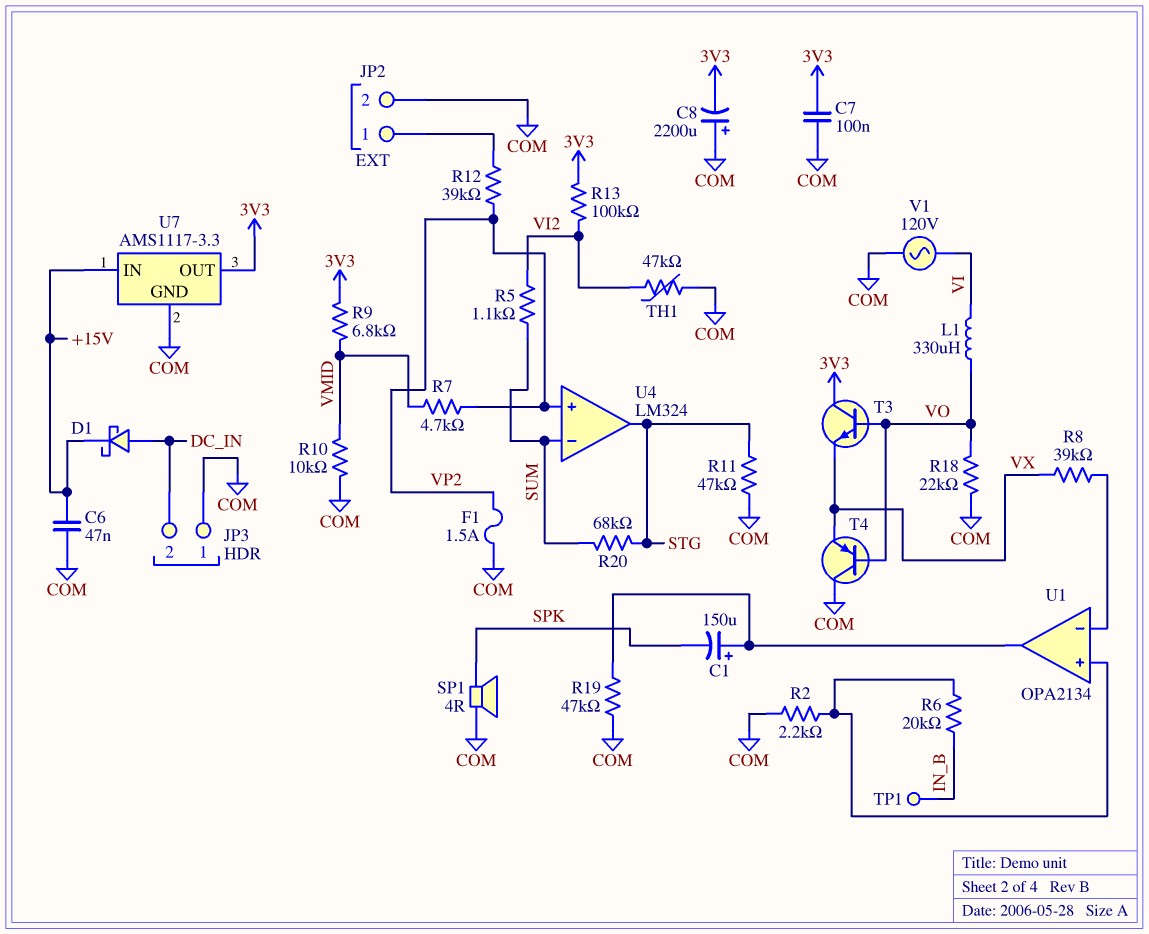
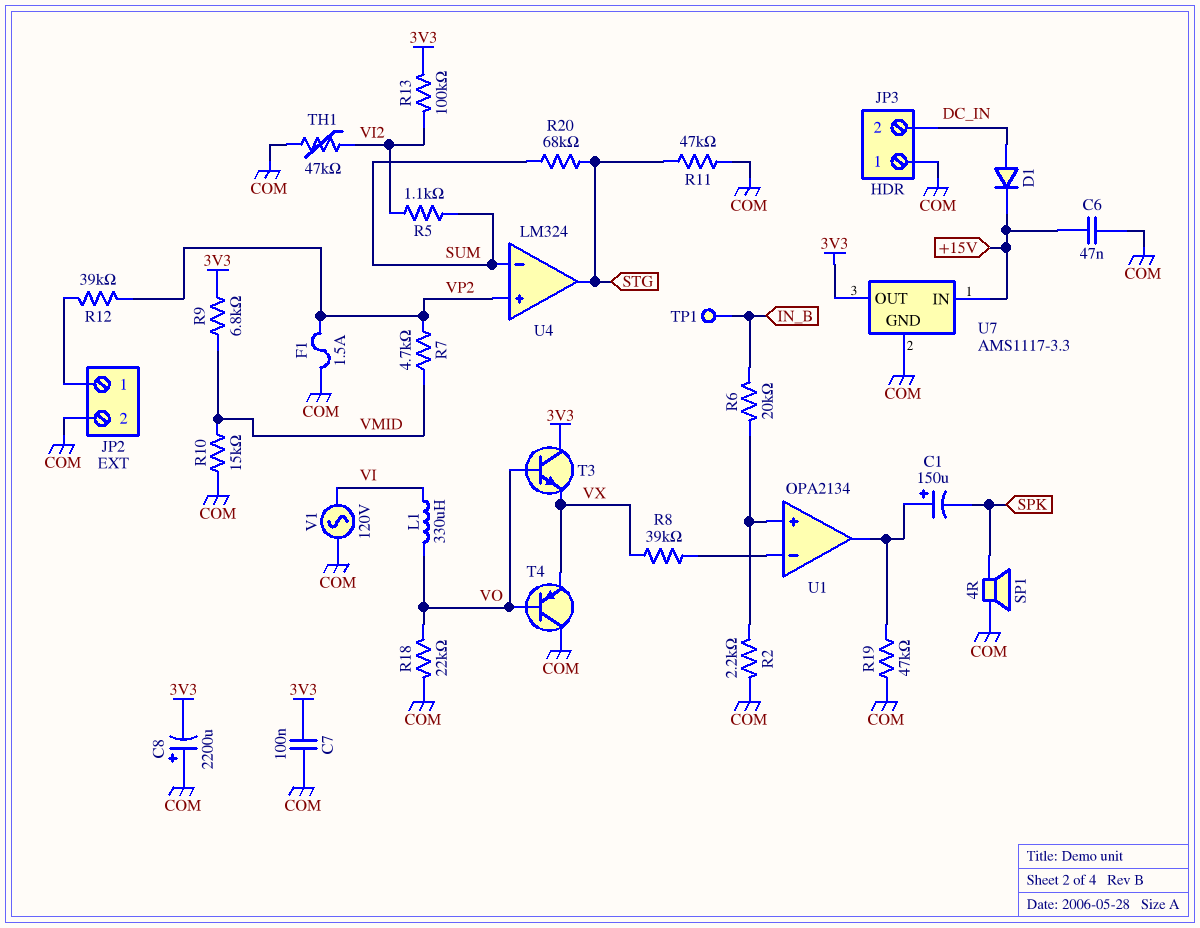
D1: schottky (A DC_IN, K +15V) -> diode (A DC_IN, K +15V)
R10: 10k (COM, VMID) -> 15k (COM, VMID)

